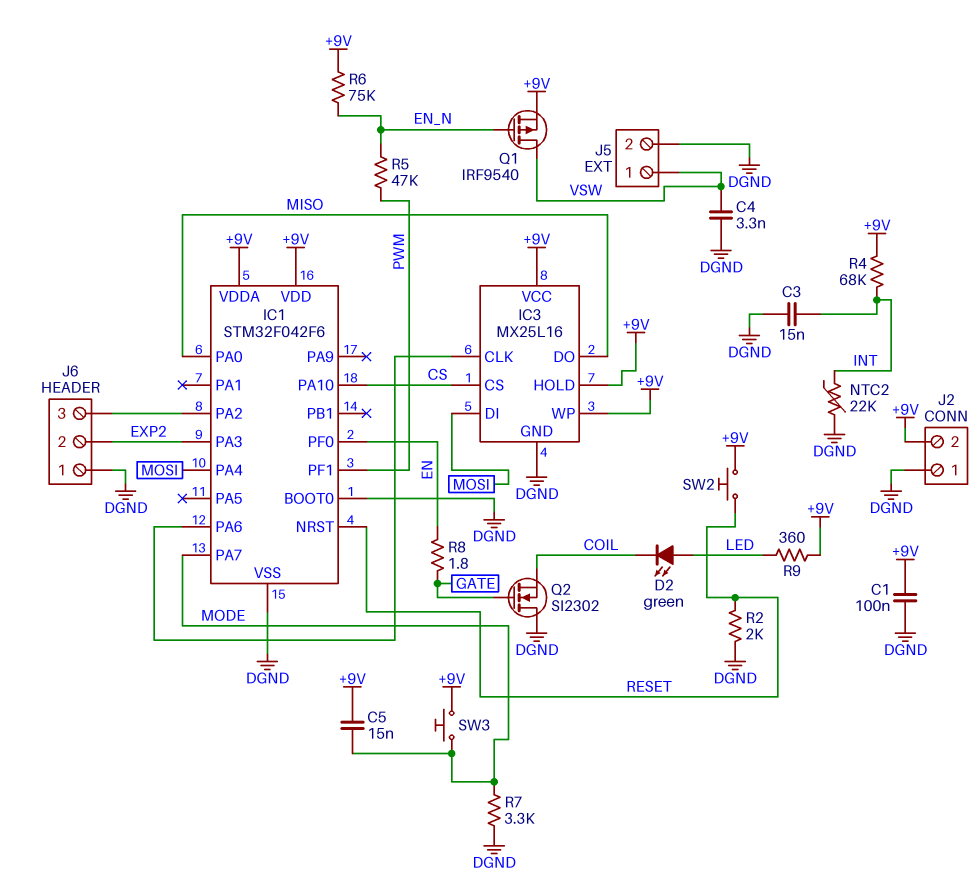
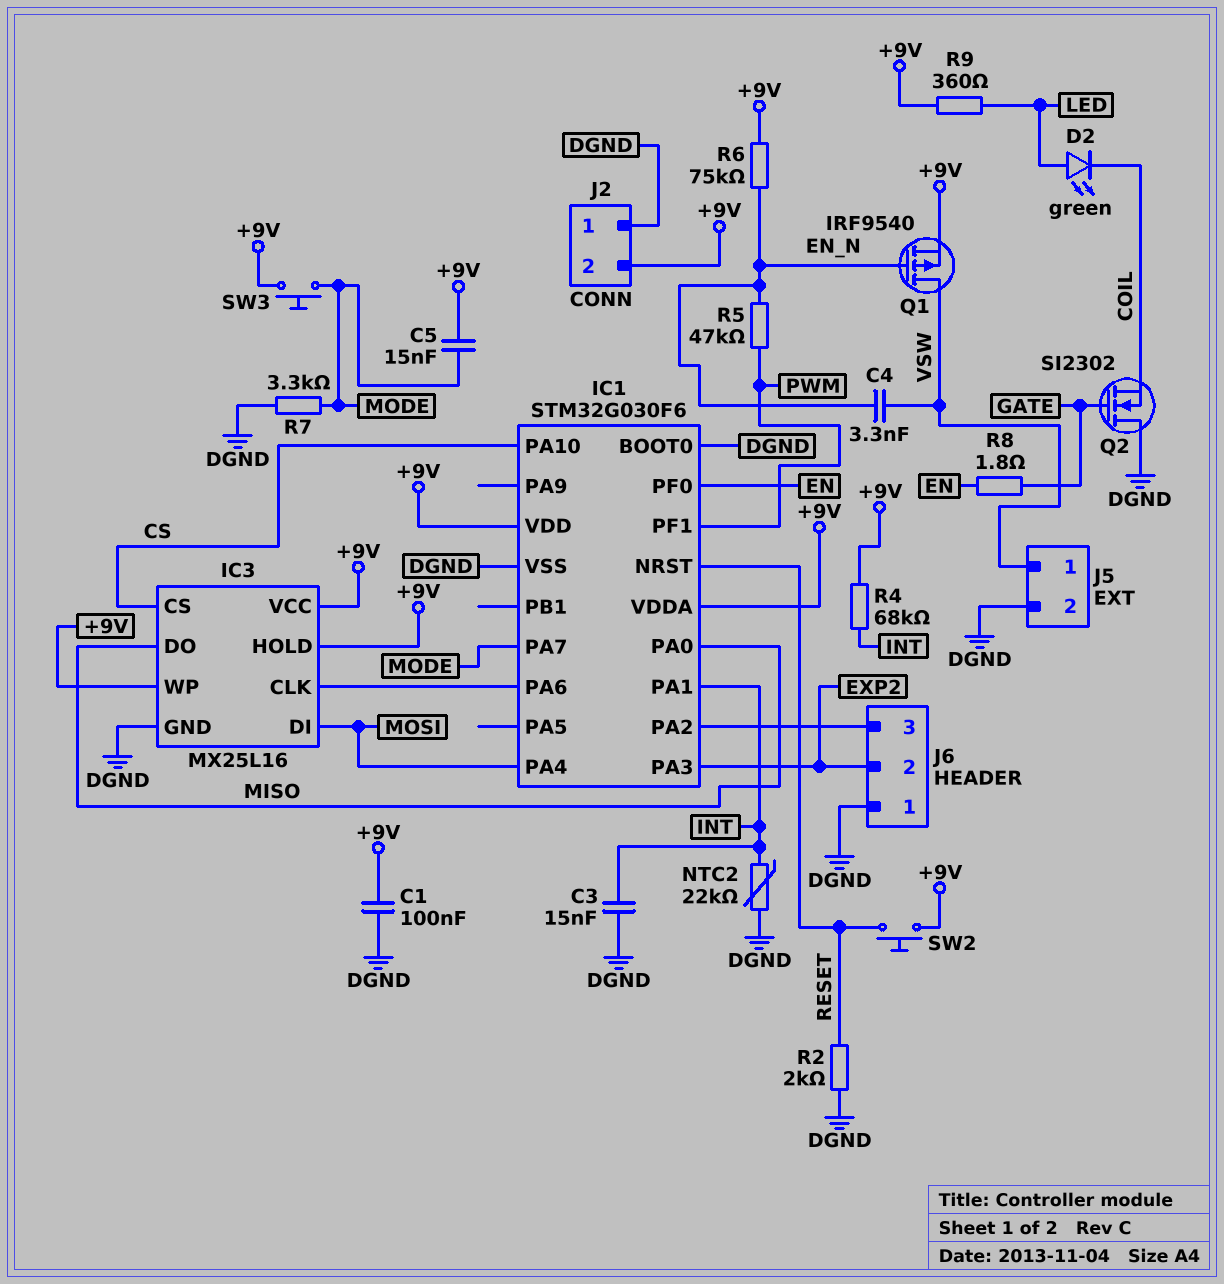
C4: 3.3nF (DGND, VSW) -> 3.3nF (EN_N, VSW)
IC1: STM32F042F6 -> STM32G030F6
IC1 pin PA1: none -> INT

